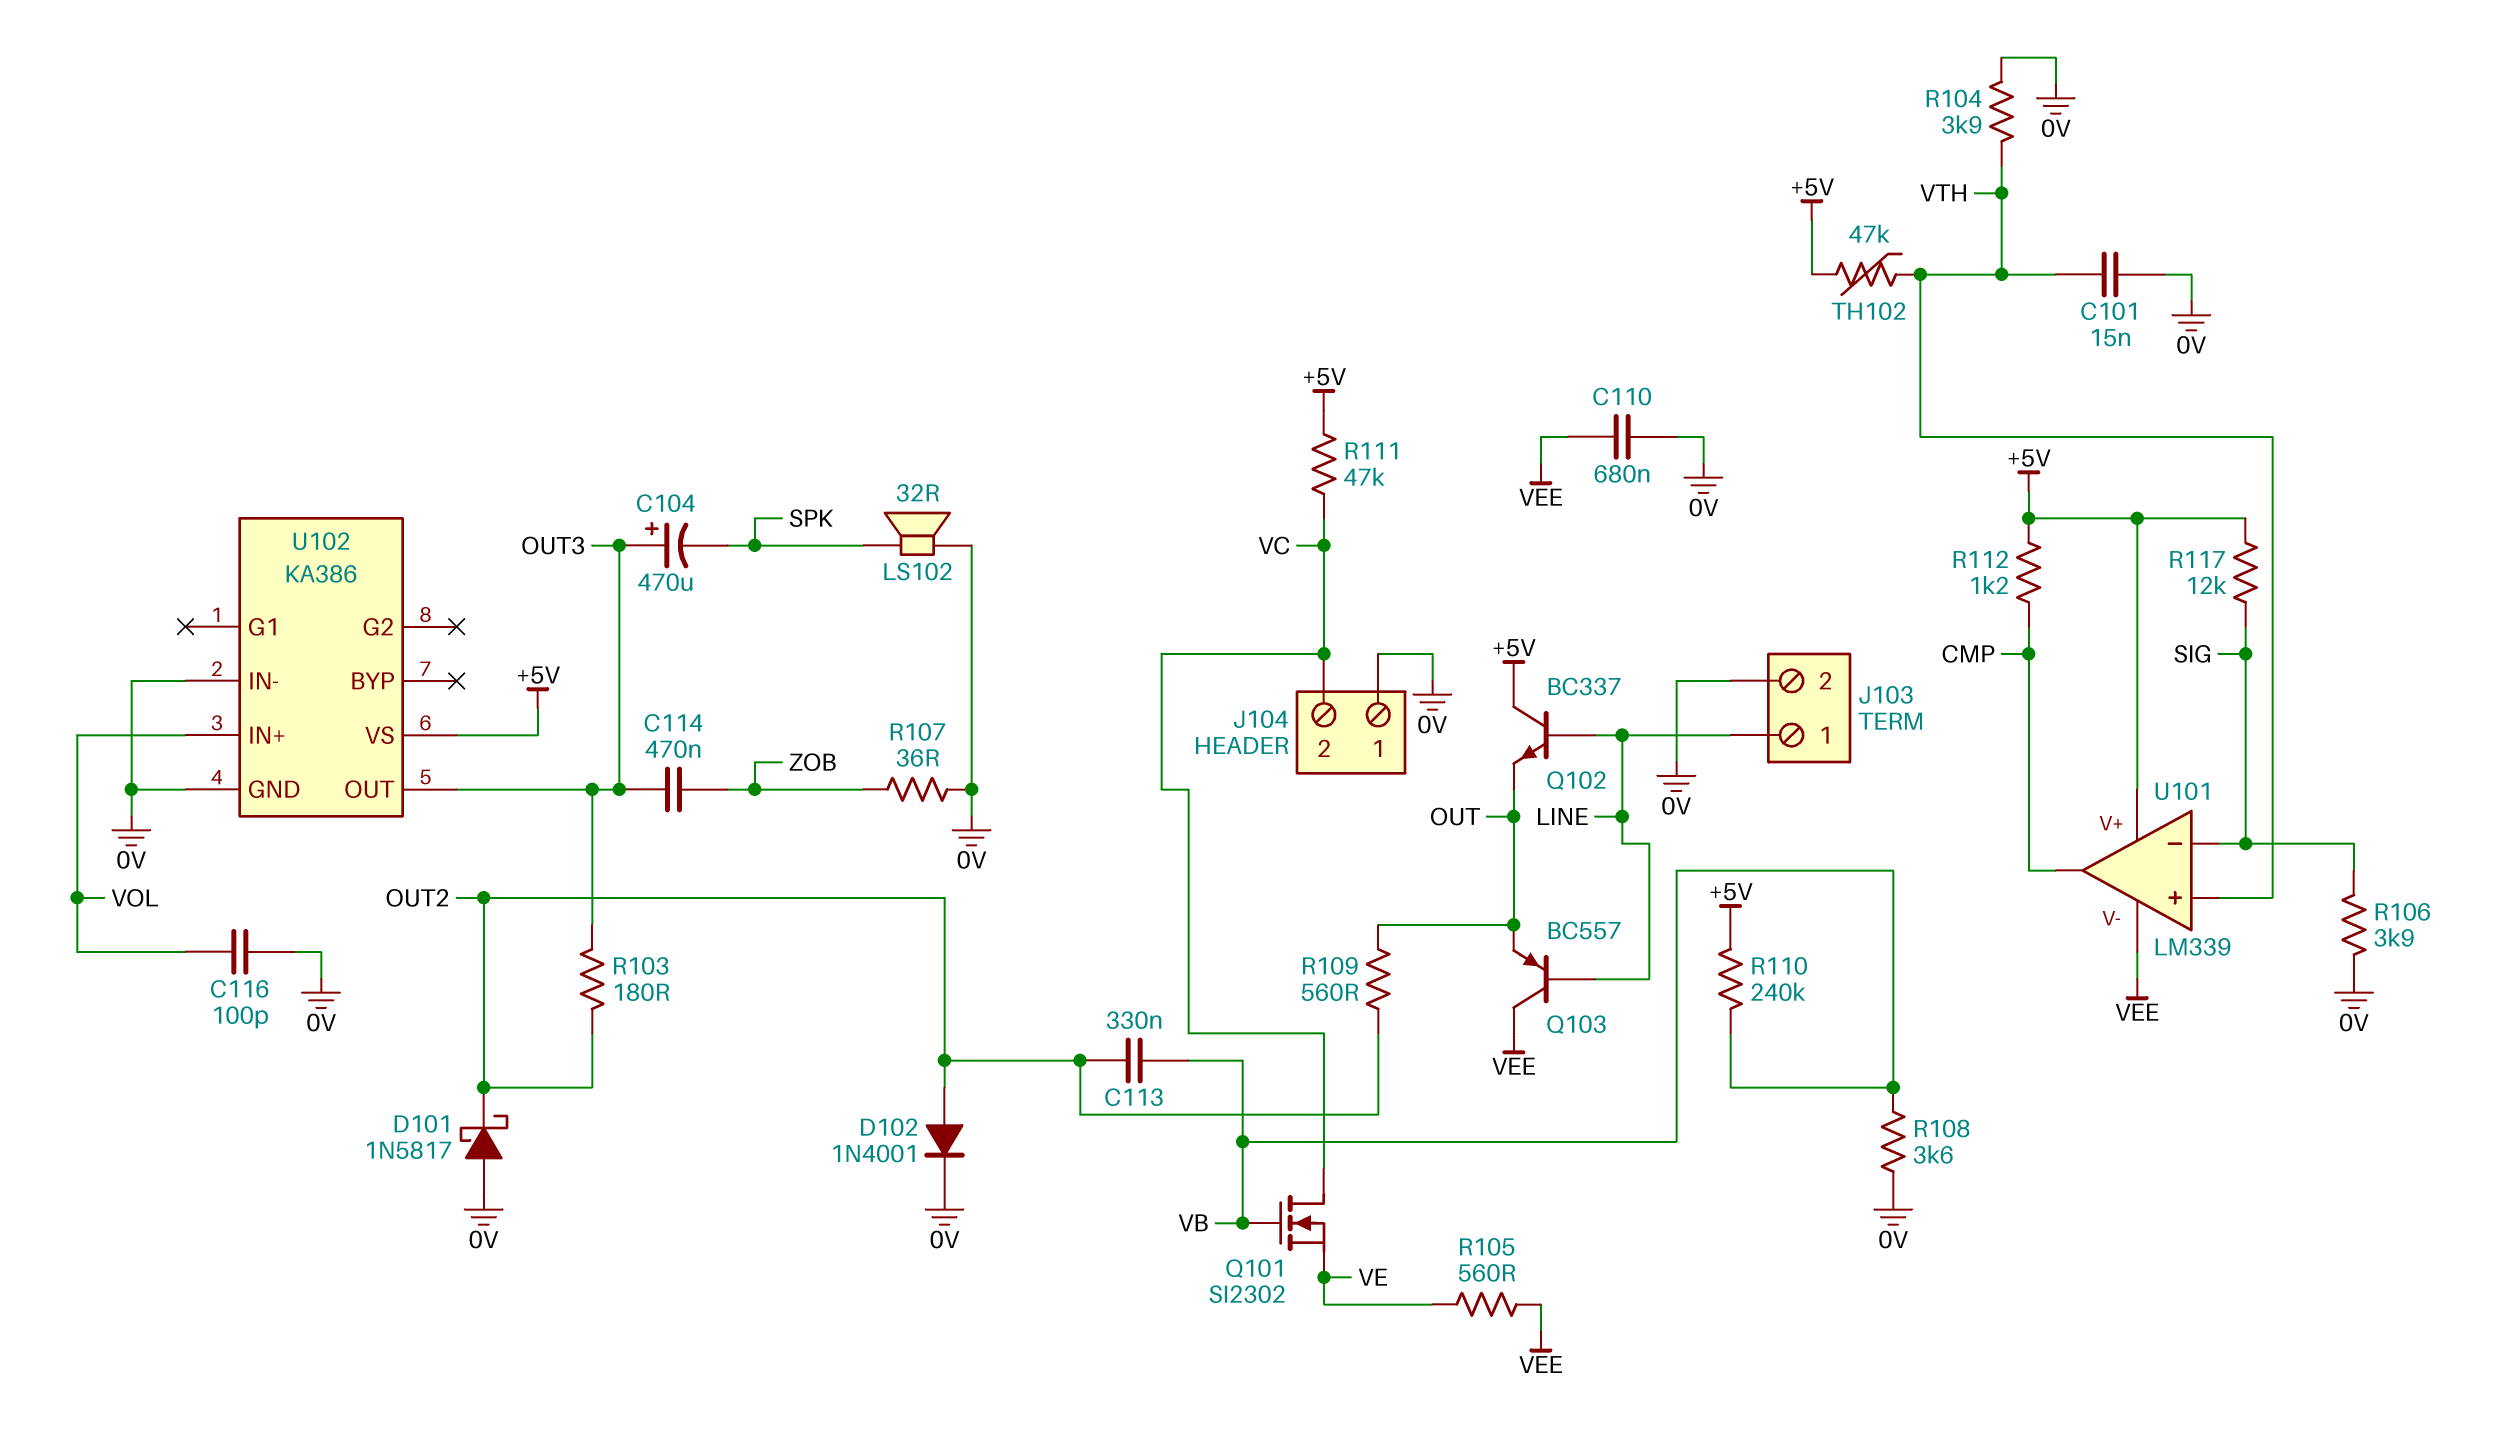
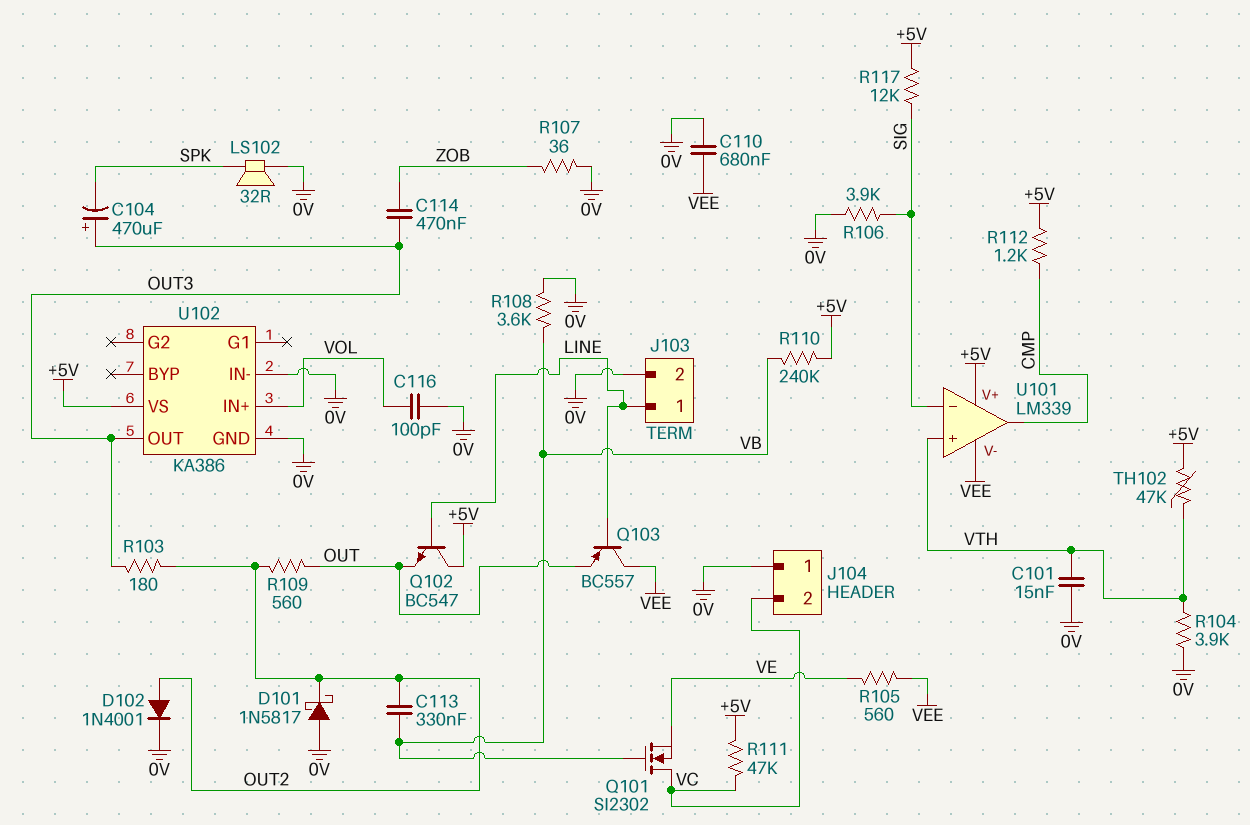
Q102: NPN BC337 (B LINE, C +5V, E OUT) -> NPN BC547 (B LINE, C +5V, E OUT)

